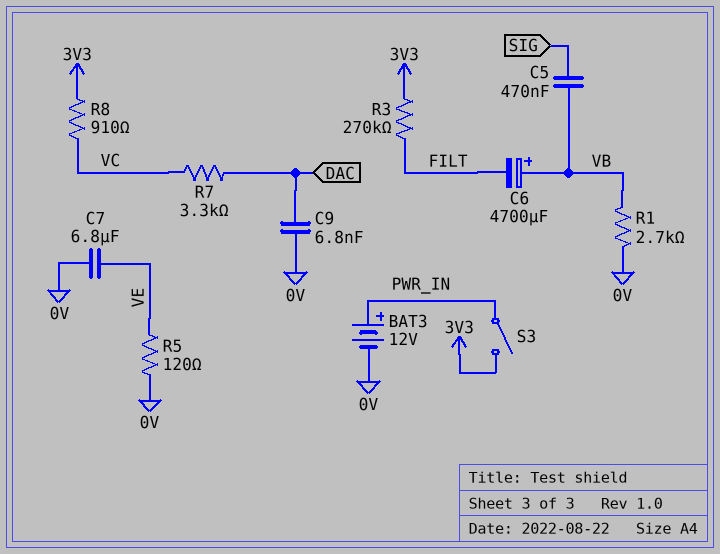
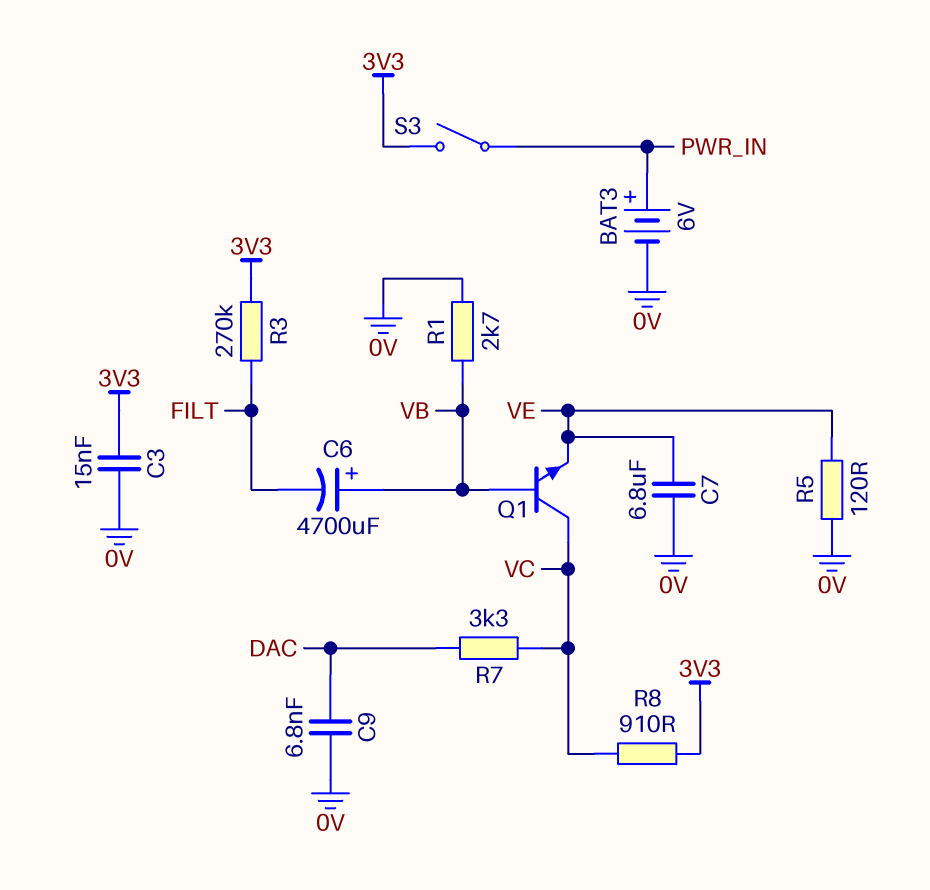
BAT3: 12V (plus PWR_IN, minus 0V) -> 6V (plus PWR_IN, minus 0V)
C3: none -> 15nF (0V, 3V3)
C5: 470nF (SIG, VB) -> none
Q1: none -> NPN (B VB, C VC, E VE)

